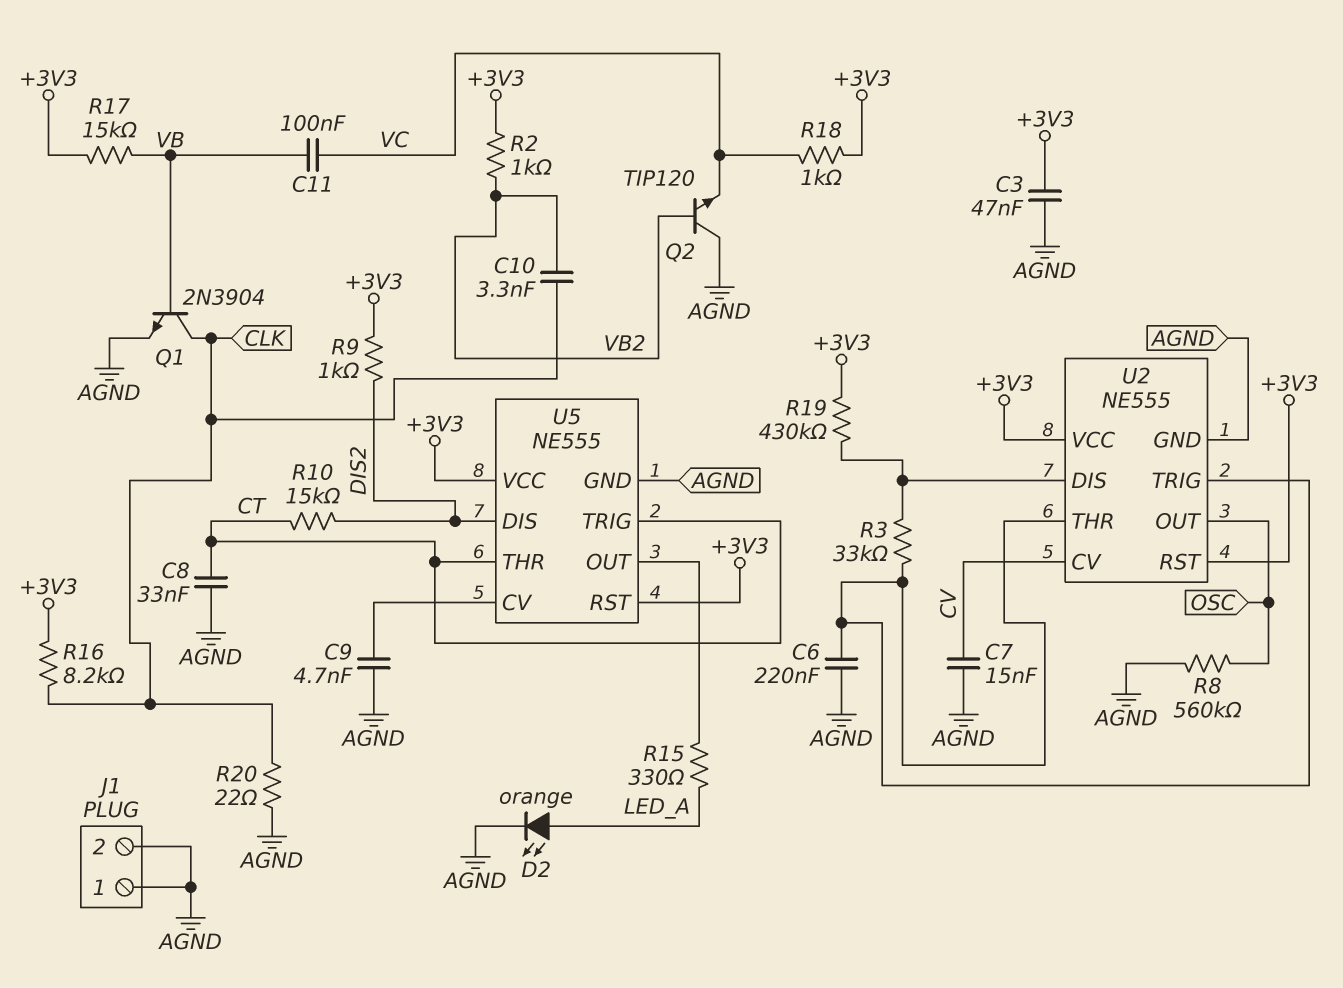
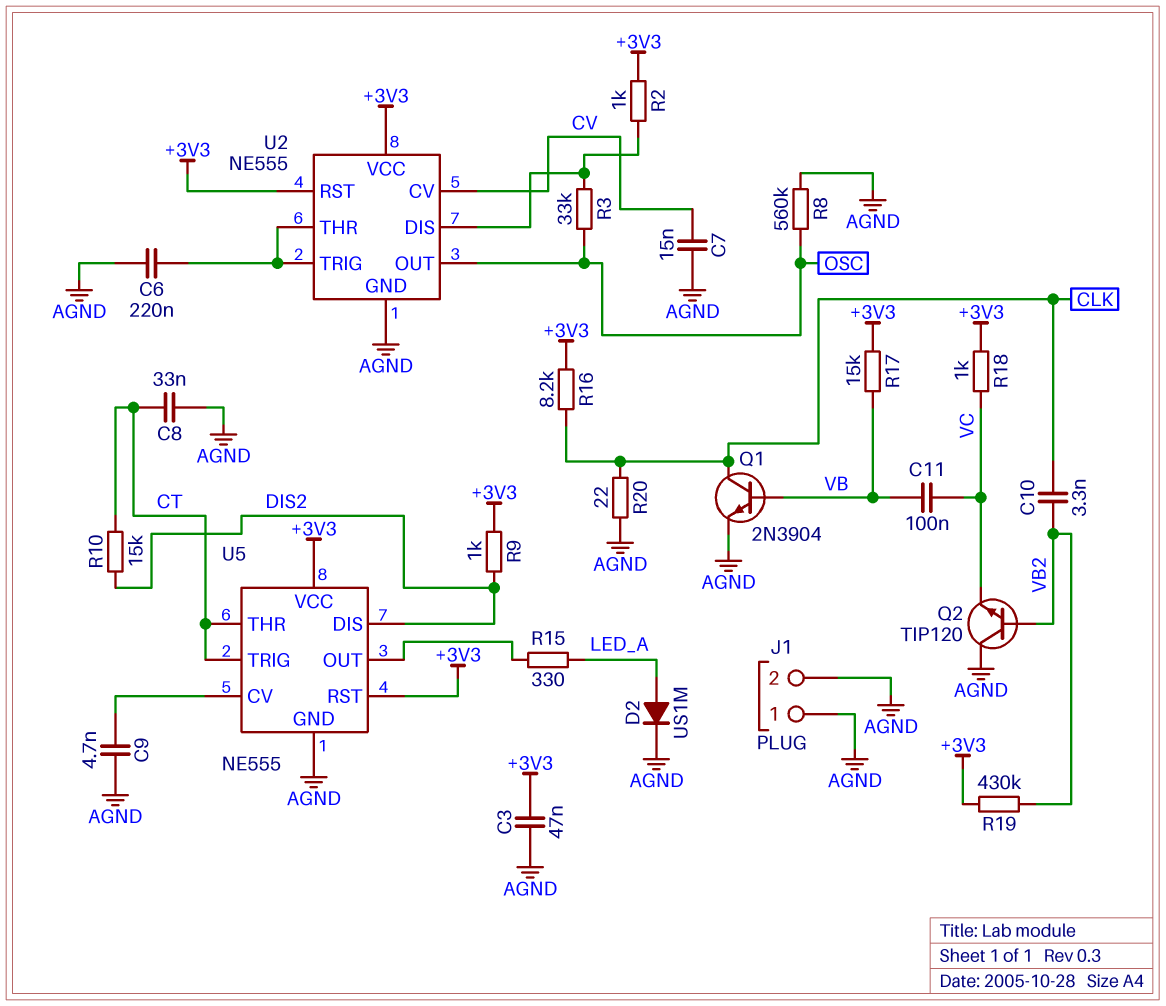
D2: LED orange (A LED_A, K AGND) -> diode US1M (A LED_A, K AGND)
R2: 1k (+3V3, VB2) -> 1k (+3V3, U2/DIS)
R3: 33k (U2/DIS, U2/THR) -> 33k (OSC, U2/DIS)
R19: 430k (+3V3, U2/DIS) -> 430k (+3V3, VB2)

